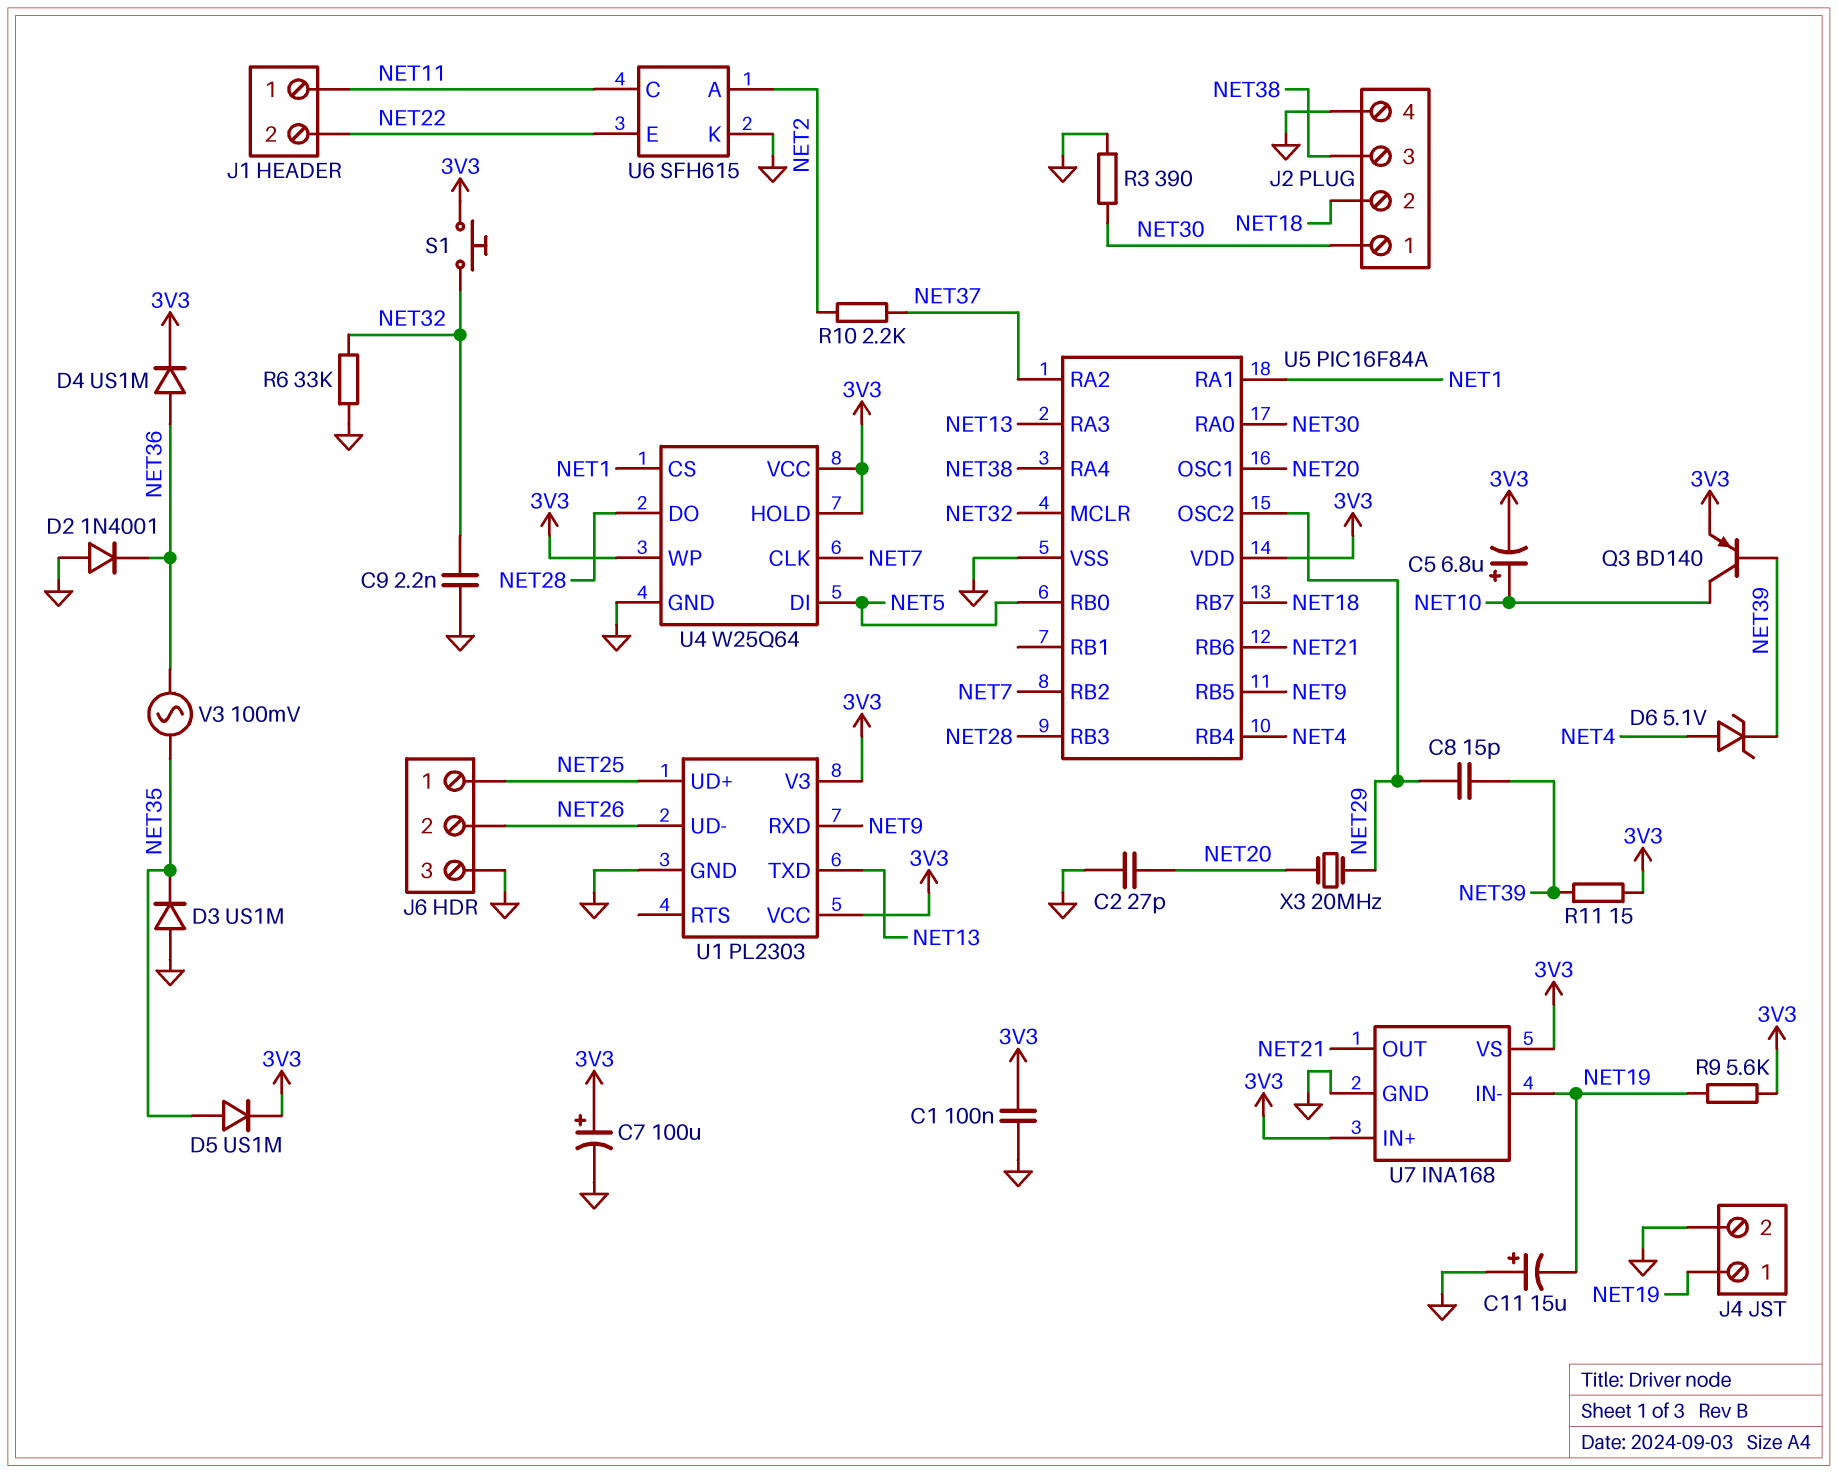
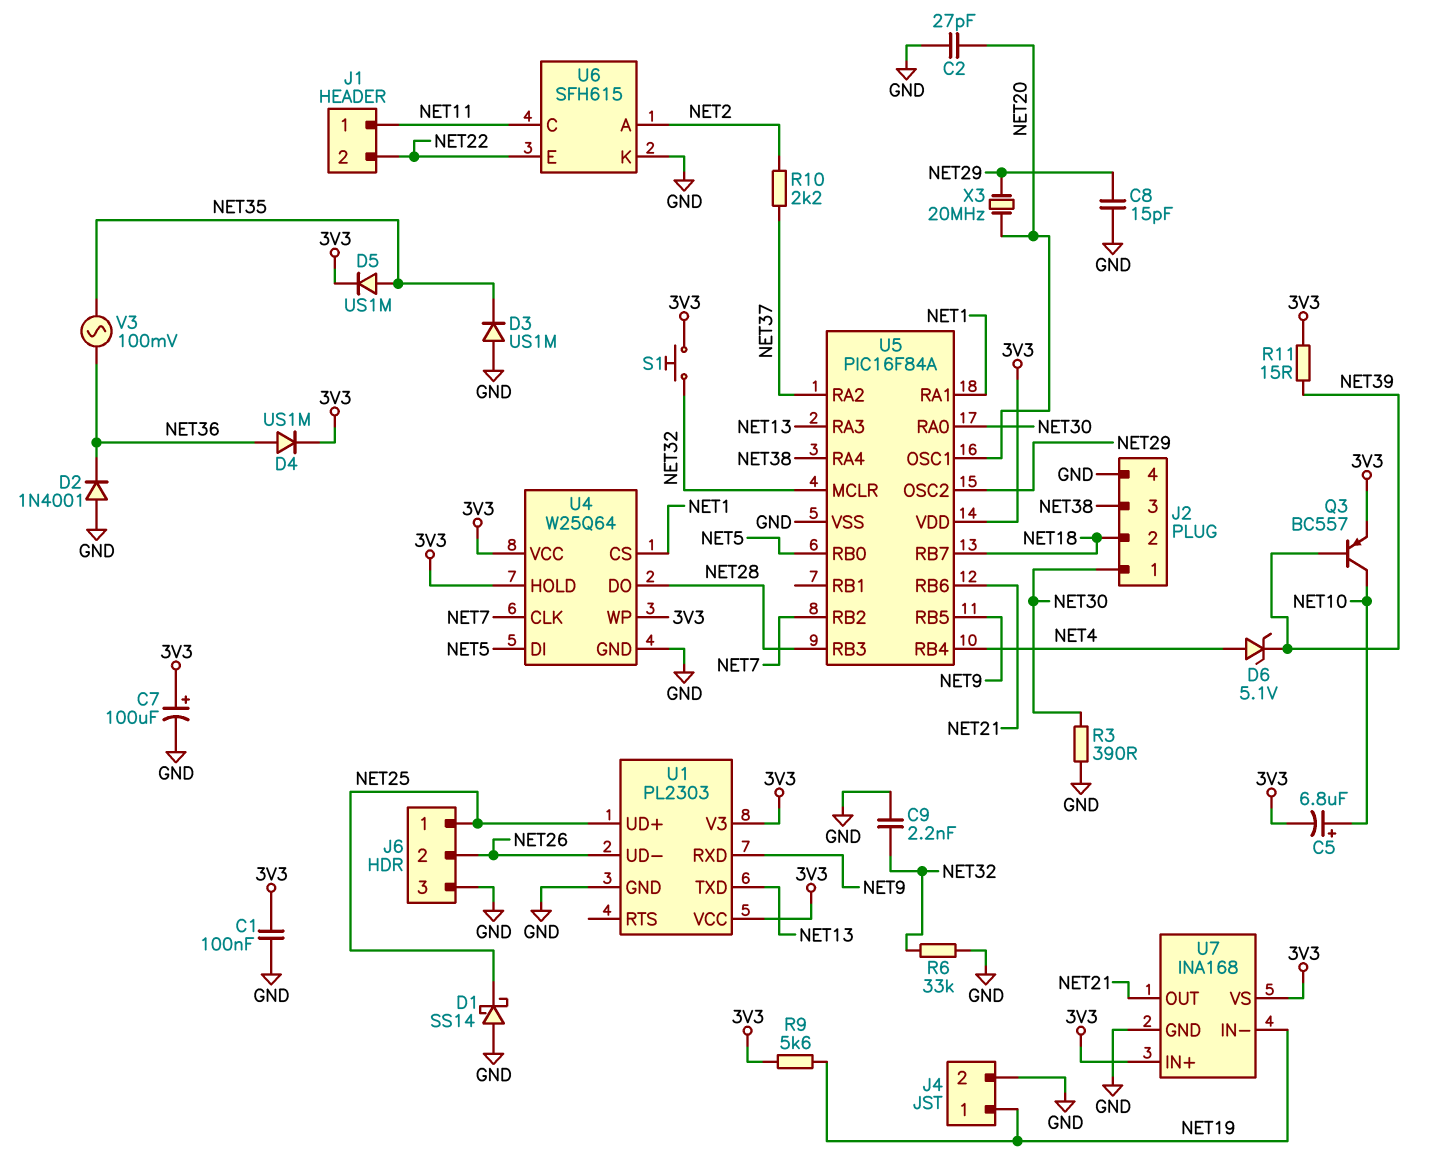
C8: 15pF (NET29, NET39) -> 15pF (GND, NET29)
C11: 15uF (plus GND, minus NET19) -> none
D1: none -> schottky SS14 (A GND, K NET25)
Q3: PNP BD140 (B NET39, C NET10, E 3V3) -> PNP BC557 (B NET39, C NET10, E 3V3)

